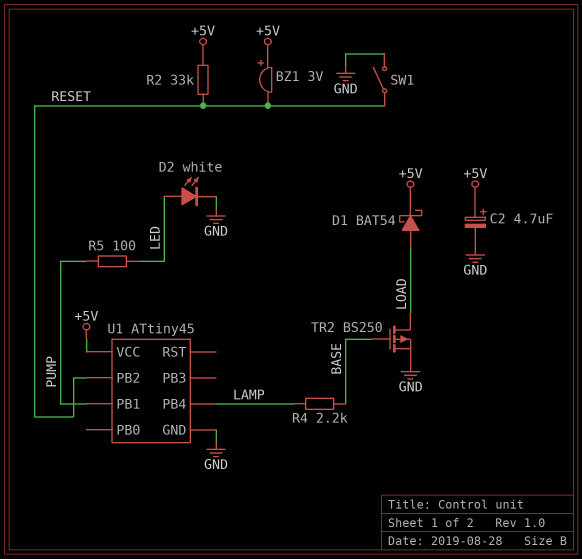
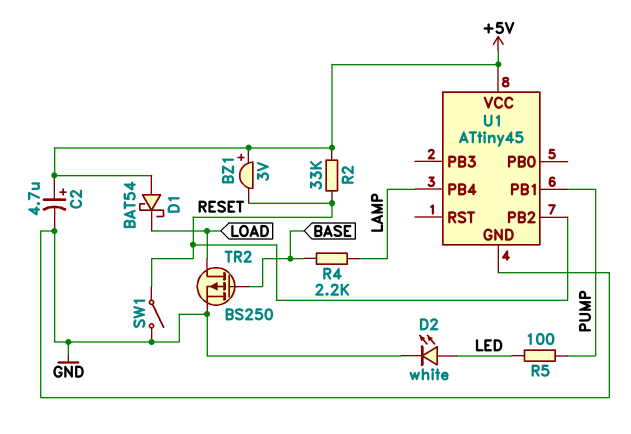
D1: schottky BAT54 (A LOAD, K +5V) -> schottky BAT54 (A +5V, K LOAD)

